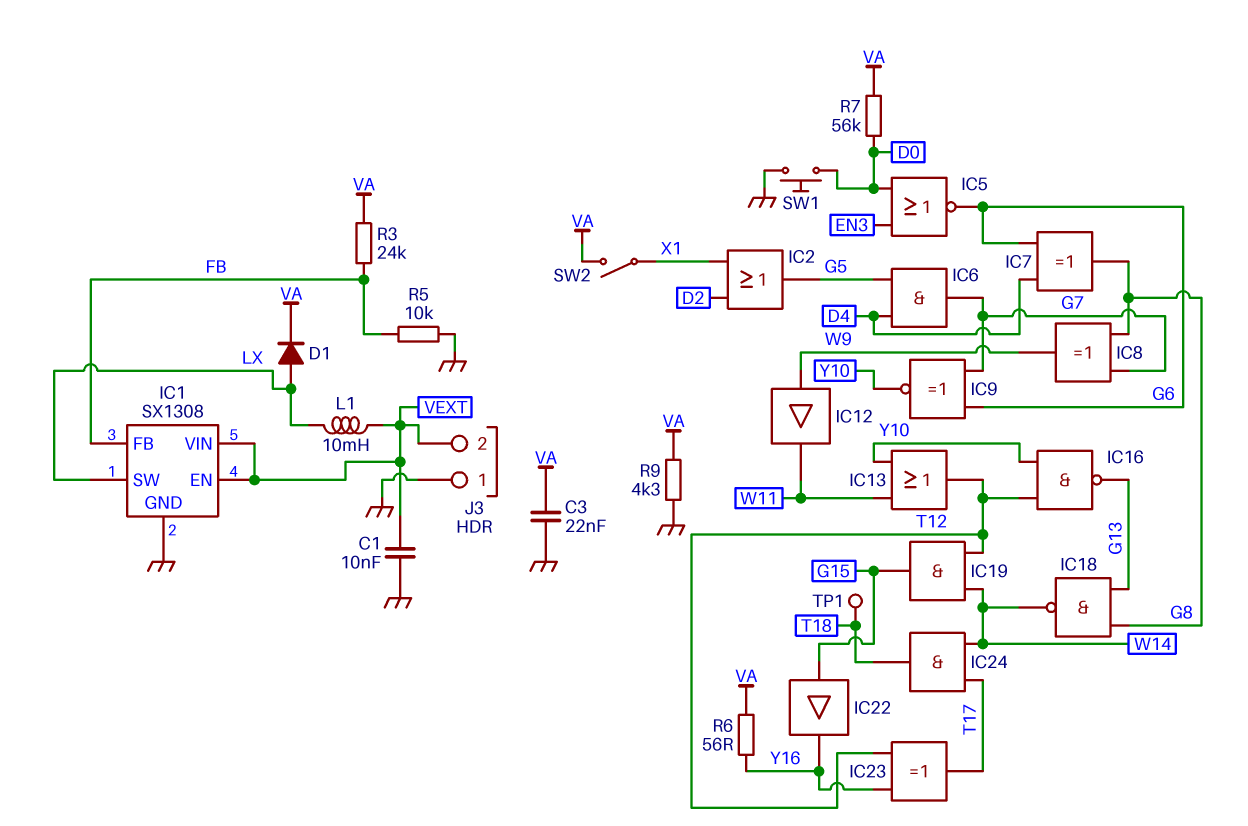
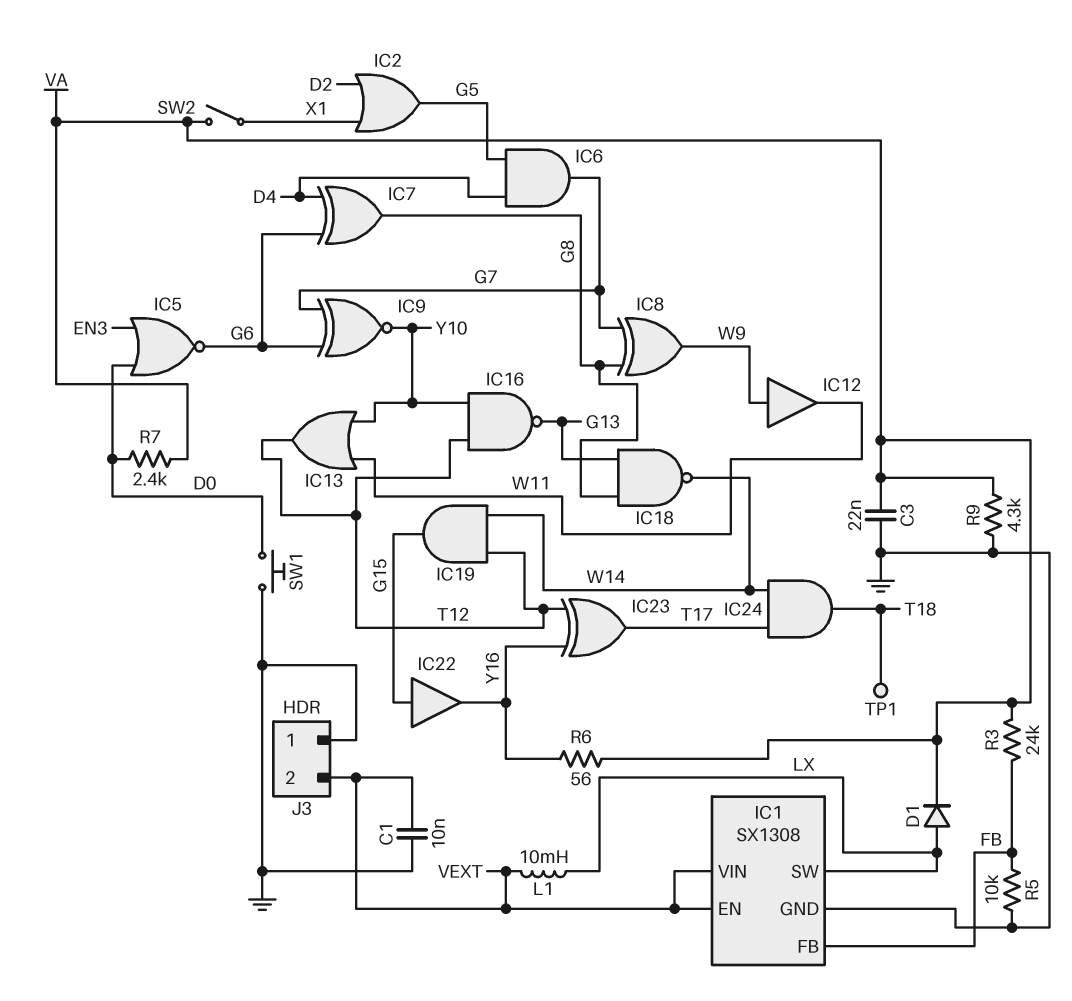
R7: 56k (D0, VA) -> 2.4k (D0, VA)

